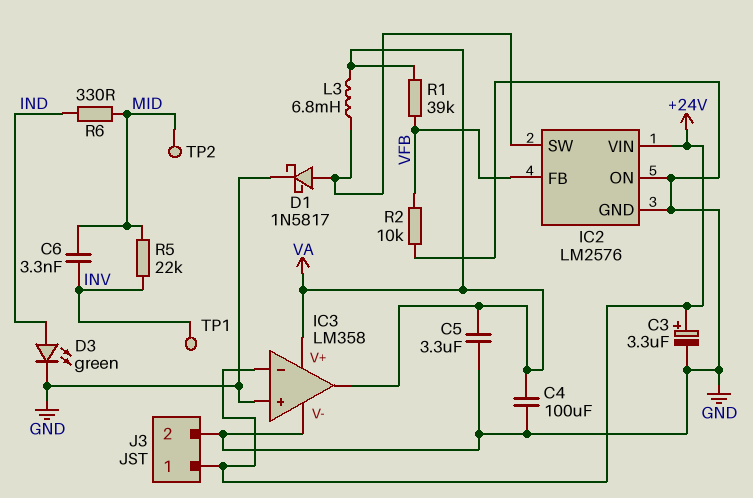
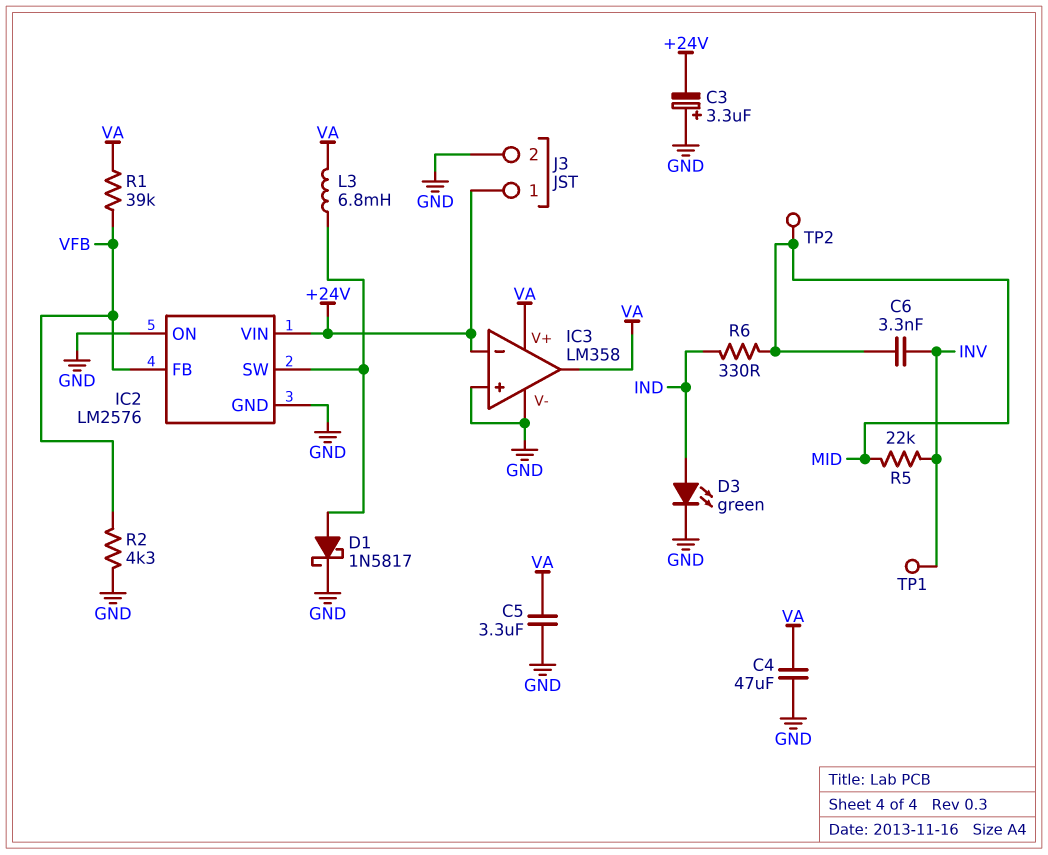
C3: 3.3uF (plus +24V, minus GND) -> 3.3uF (plus GND, minus +24V)
C4: 100uF (GND, VA) -> 47uF (GND, VA)
R2: 10k (GND, VFB) -> 4.3k (GND, VFB)

